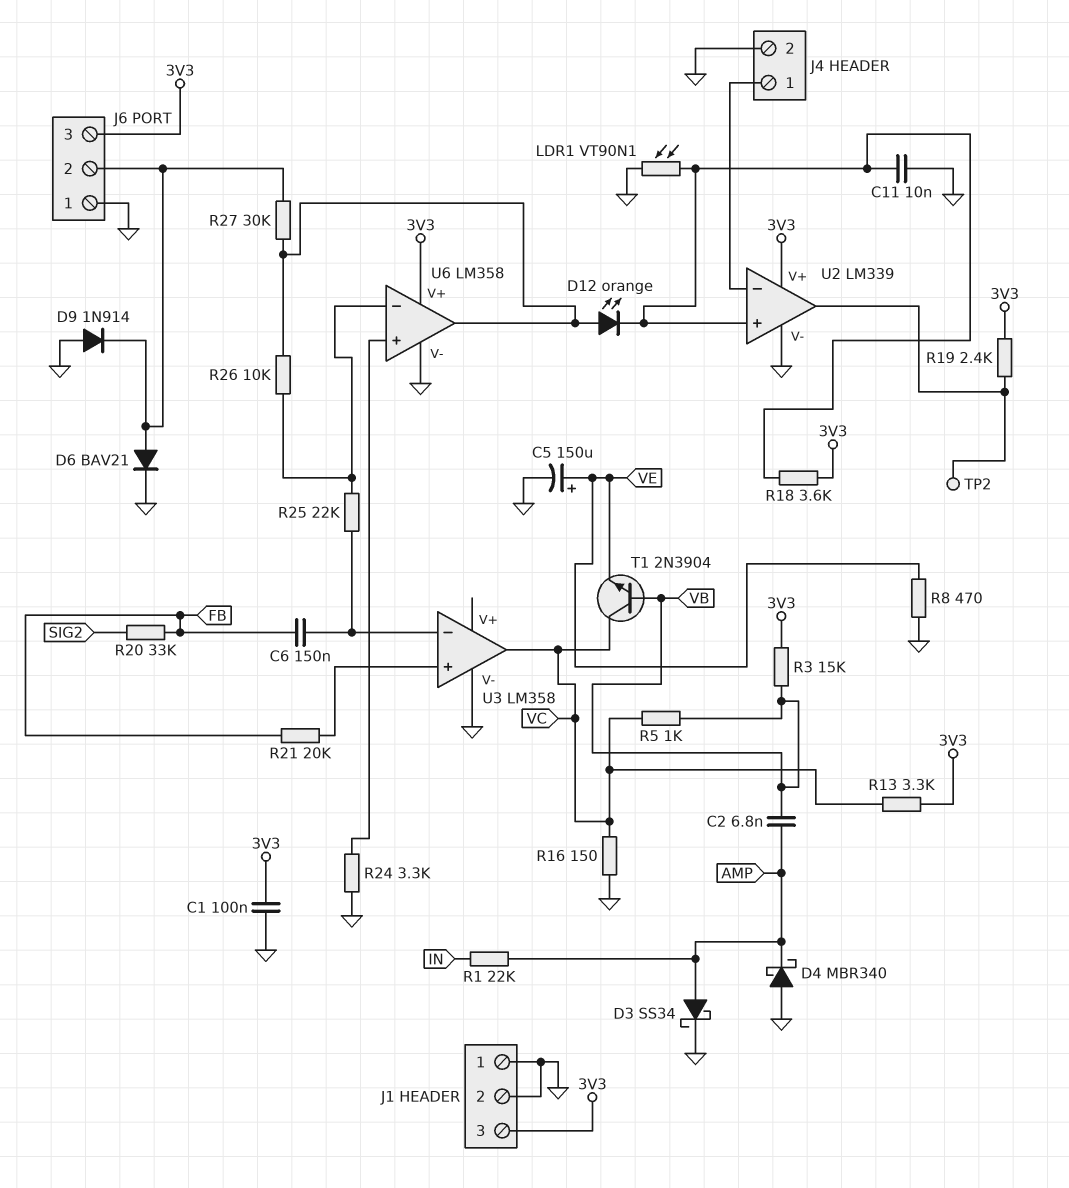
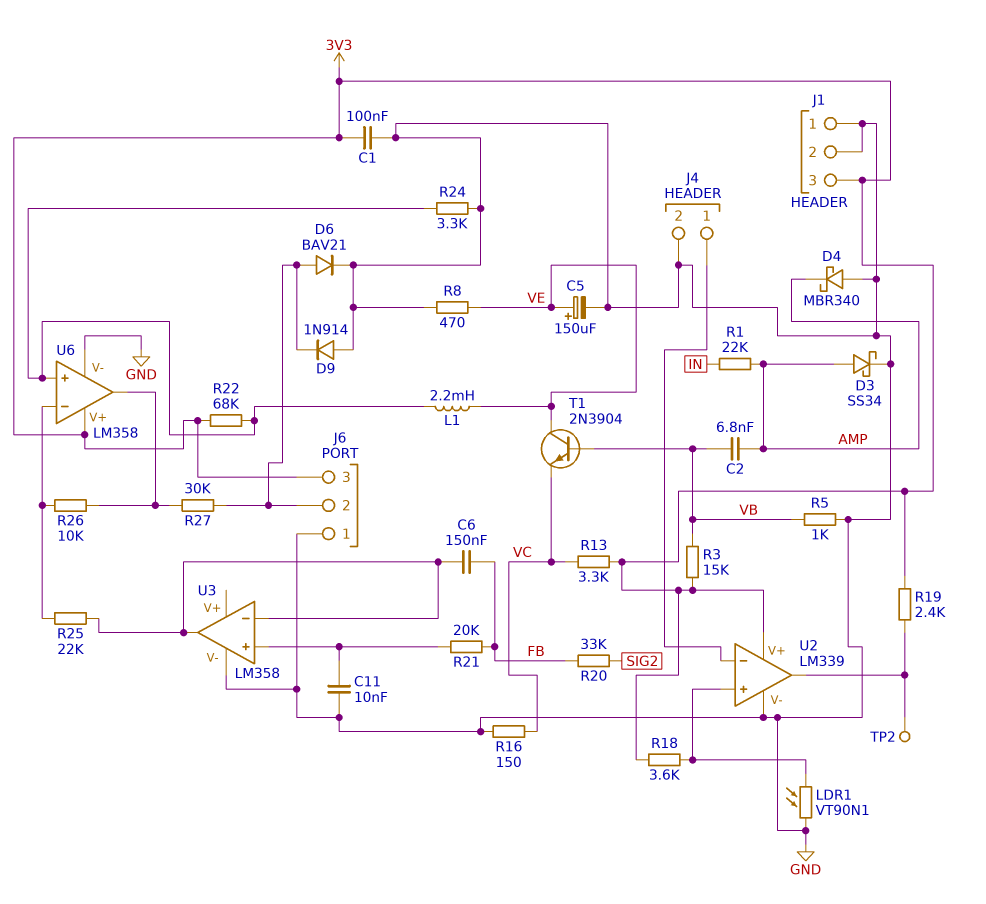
C11: 10nF (GND, U2/in+) -> 10nF (GND, U3/in+)
D12: LED orange (A U6/out, K U2/in+) -> none
L1: none -> 2.2mH (U6/in+, VE)
R5: 1k (VB, VC) -> 1k (GND, VB)
R22: none -> 68k (3V3, U6/in+)
T1: NPN 2N3904 (B VB, C VC, E VE) -> NPN 2N3904 (B VB, C VE, E VC)
U3 pin out: VC -> U3/in-

